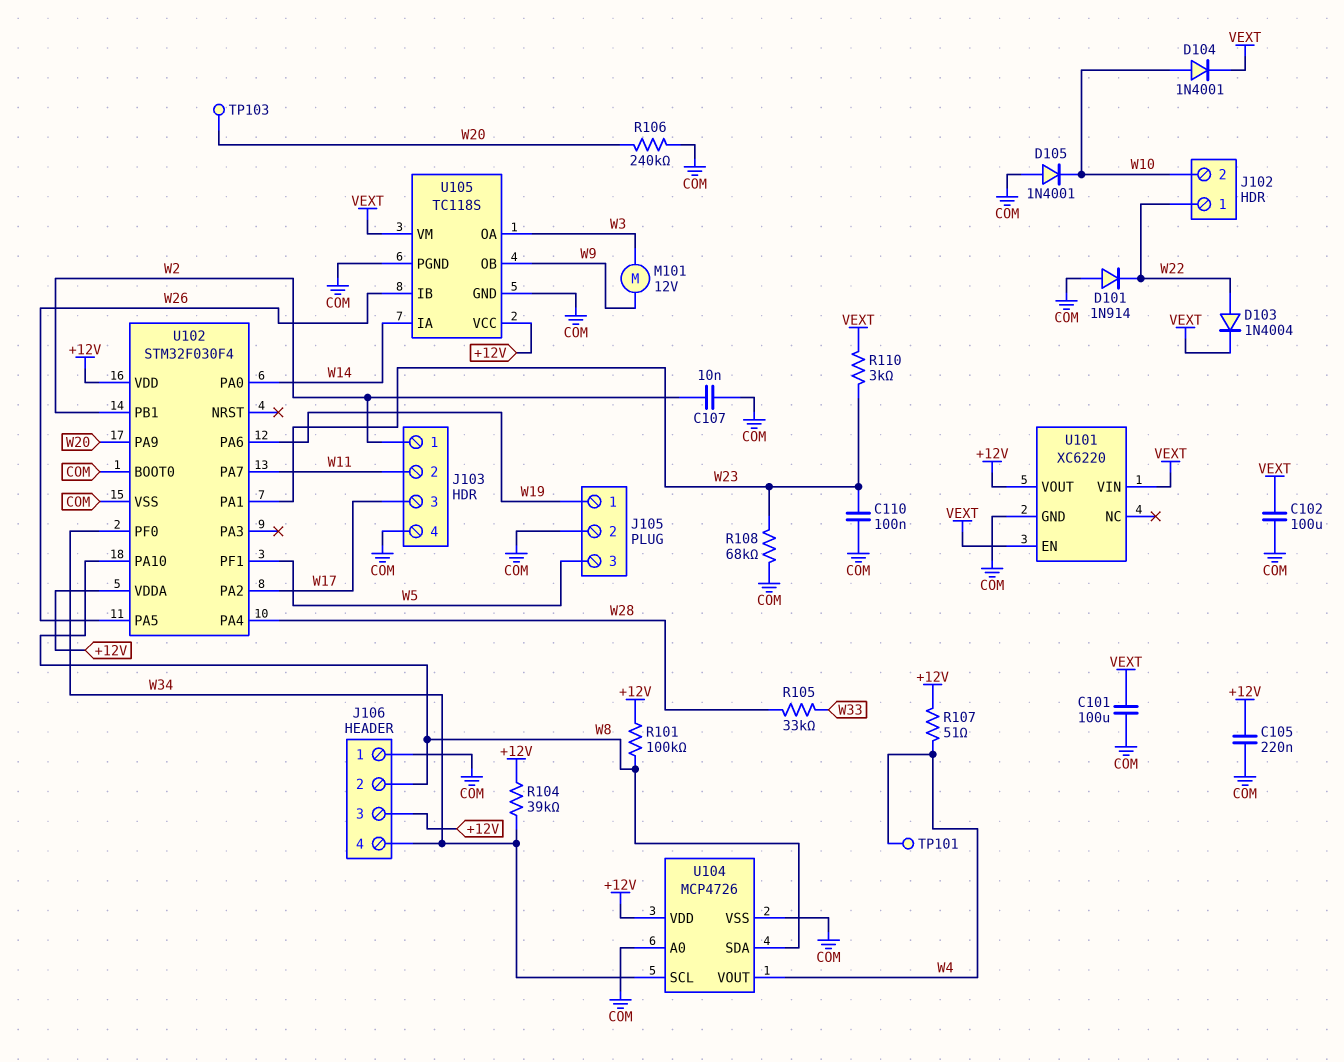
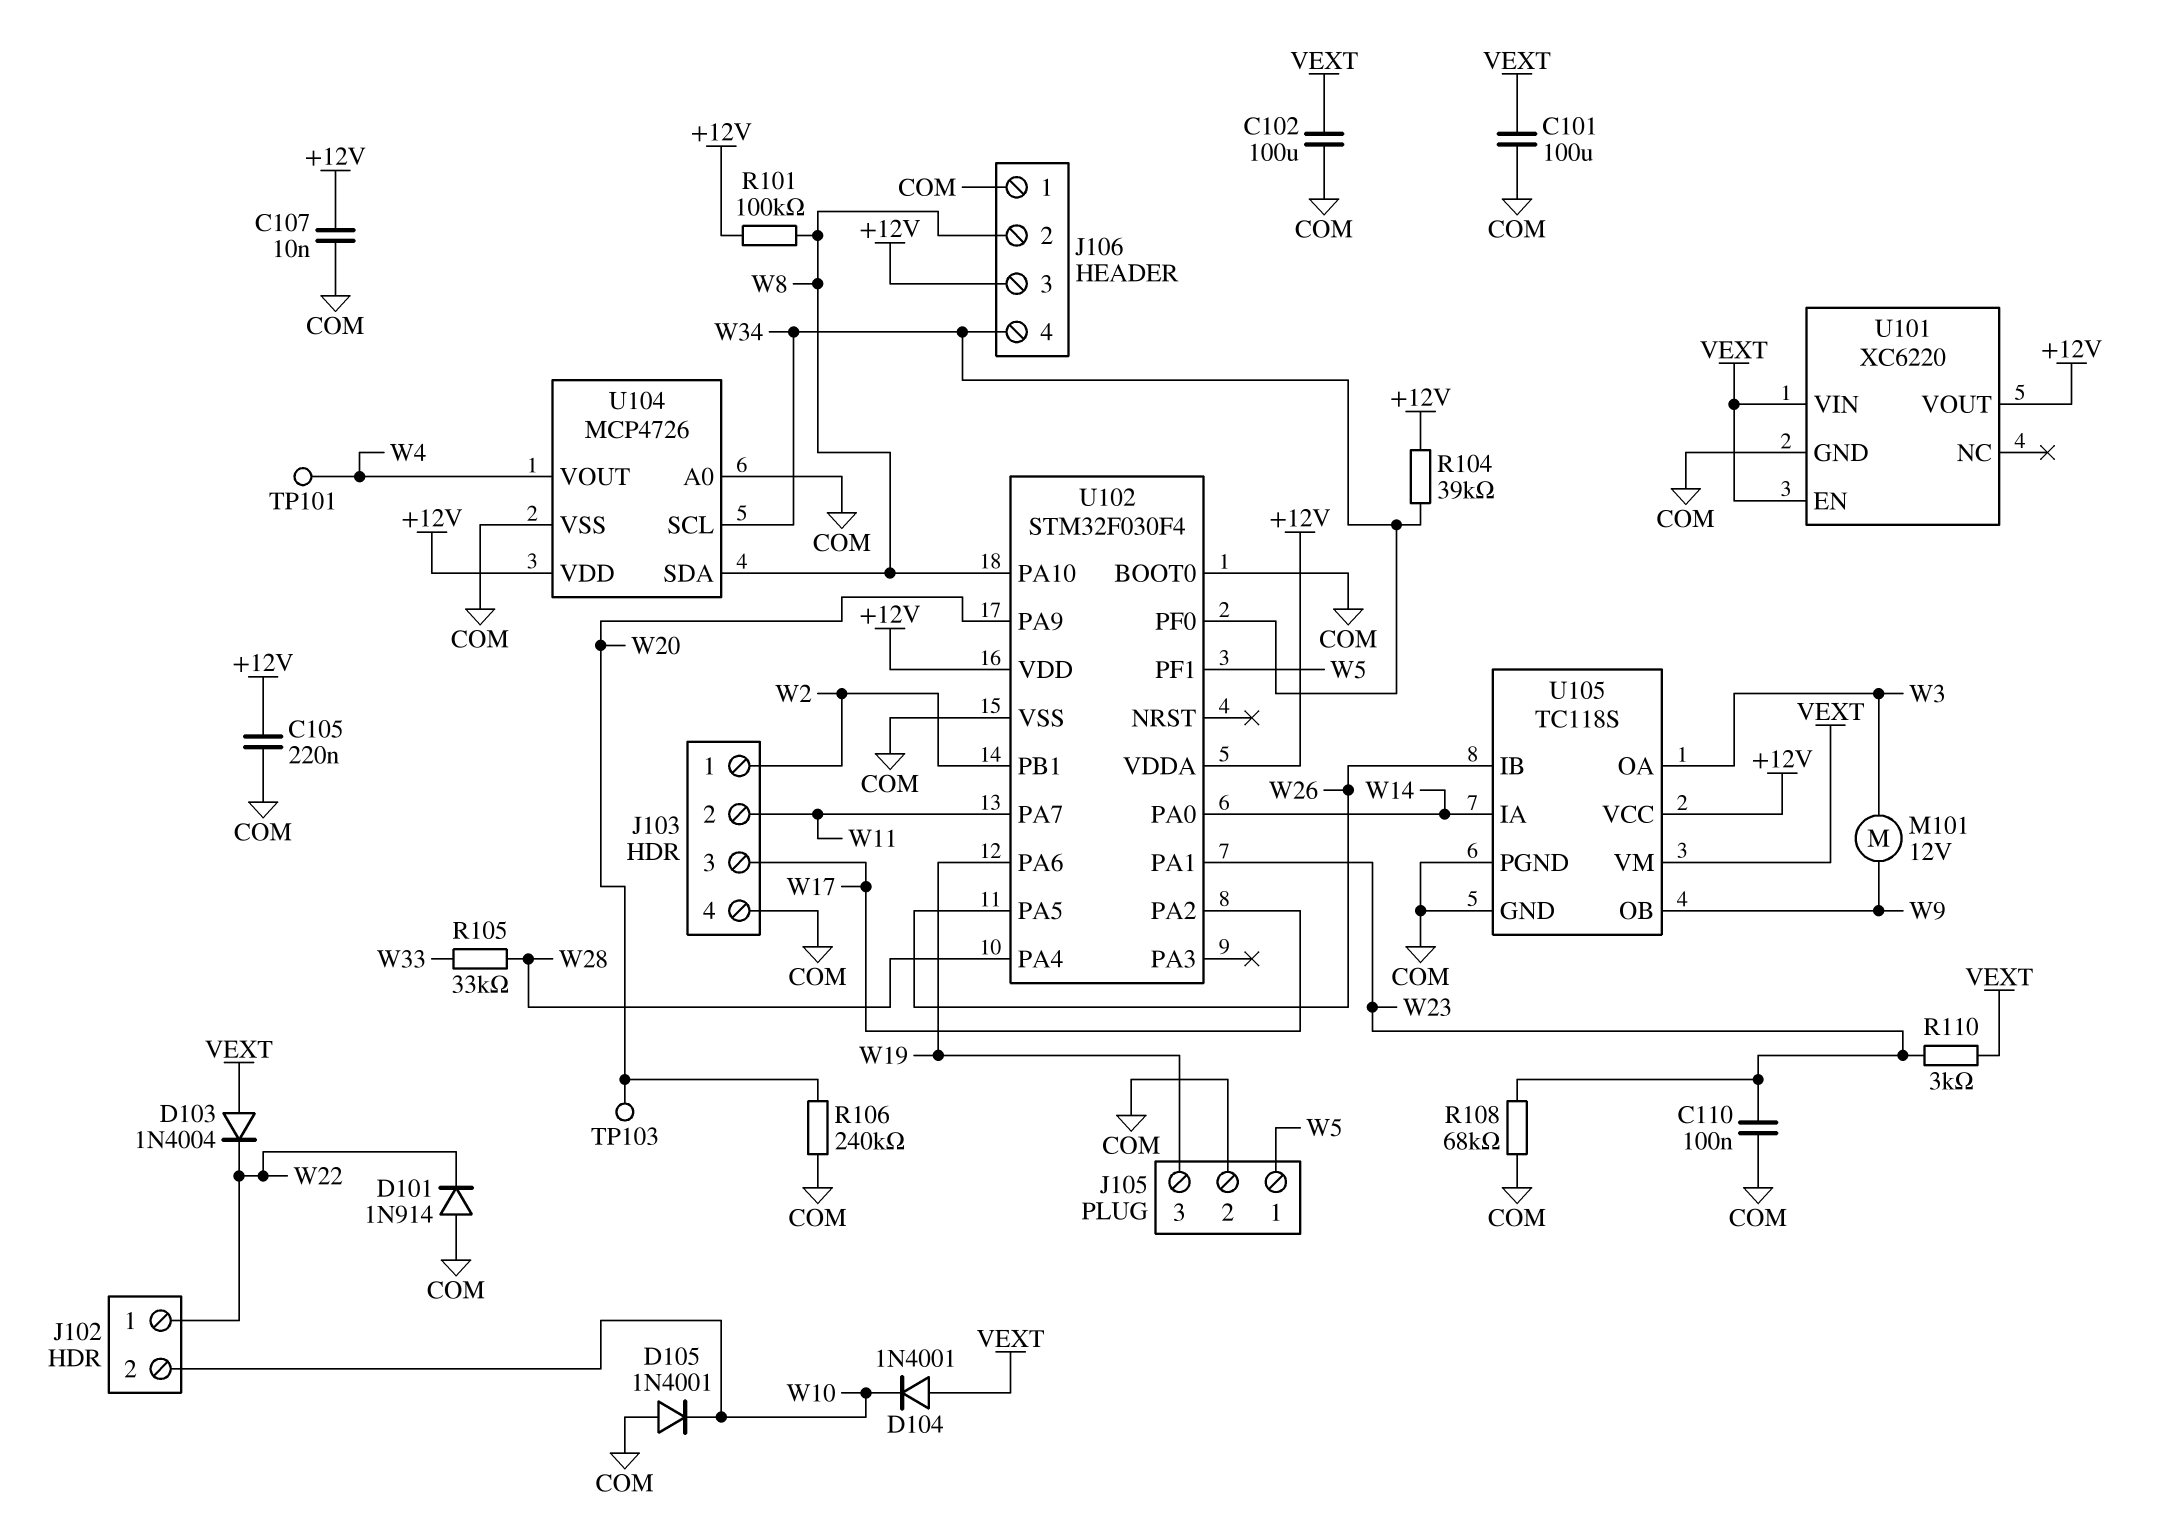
C107: 10nF (COM, W2) -> 10nF (+12V, COM)
D103: diode 1N4004 (A W22, K VEXT) -> diode 1N4004 (A VEXT, K W22)
D104: diode 1N4001 (A W10, K VEXT) -> diode 1N4001 (A VEXT, K W10)
J105 pin 1: W19 -> W5
J105 pin 3: W5 -> W19
R107: 51 (+12V, W4) -> none

